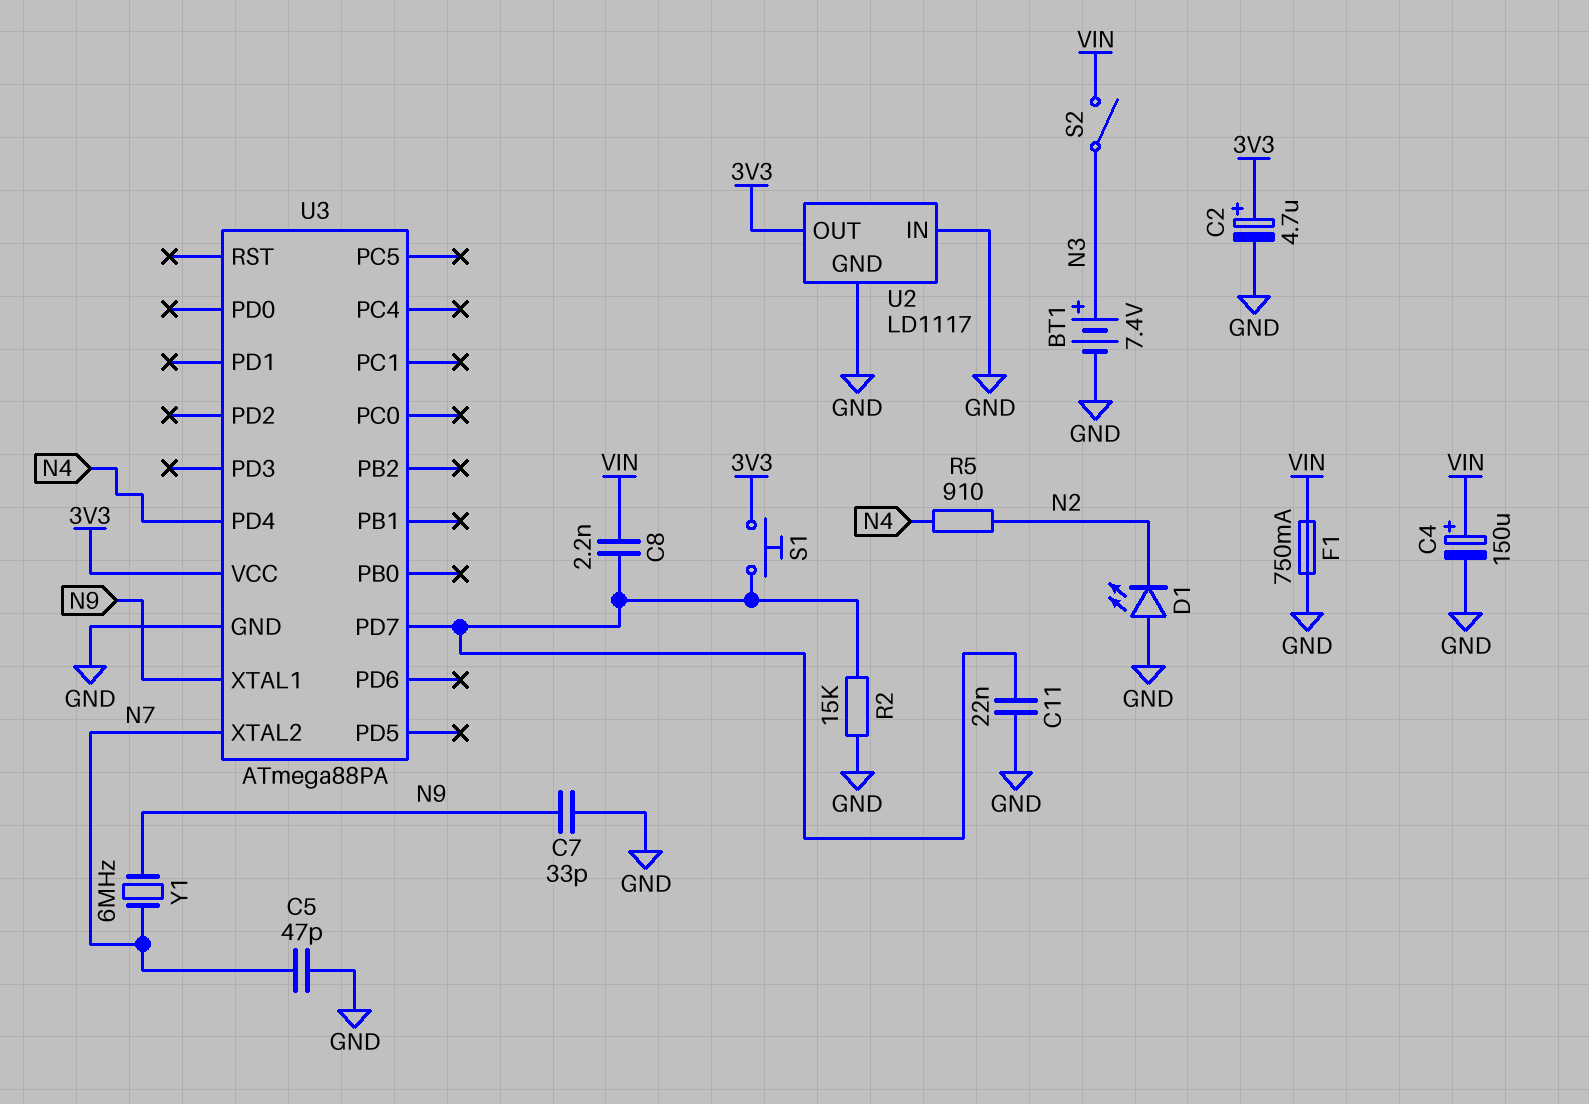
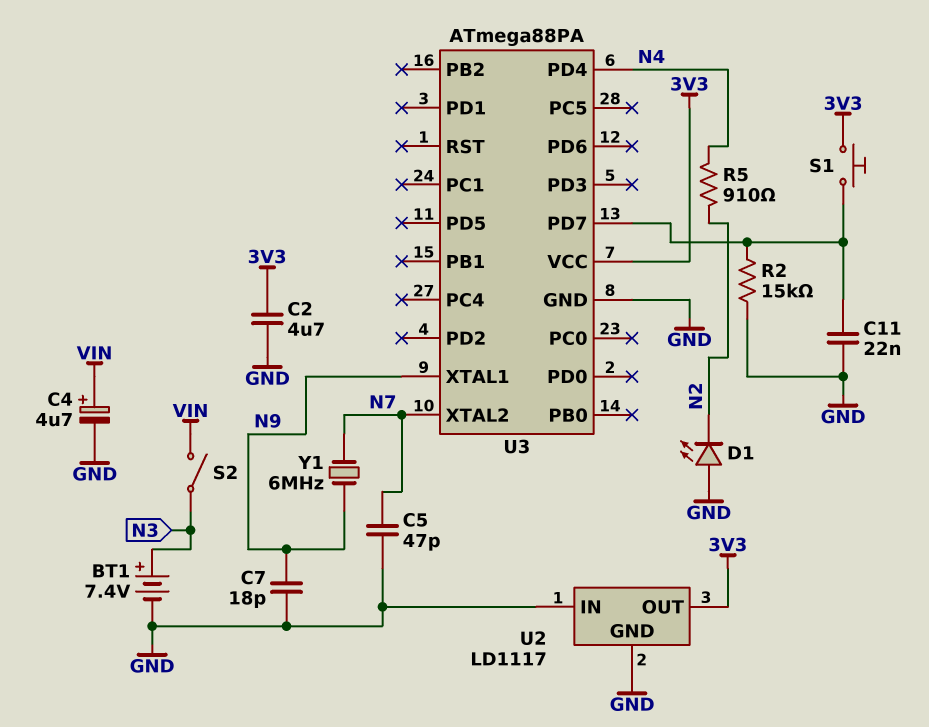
C2: 4.7uF (plus 3V3, minus GND) -> 4.7uF (3V3, GND)
C4: 150uF (plus VIN, minus GND) -> 4.7uF (plus VIN, minus GND)
C7: 33pF (GND, N9) -> 18pF (GND, N9)
C8: 2.2nF (U3/PD7, VIN) -> none
F1: 750mA (GND, VIN) -> none

